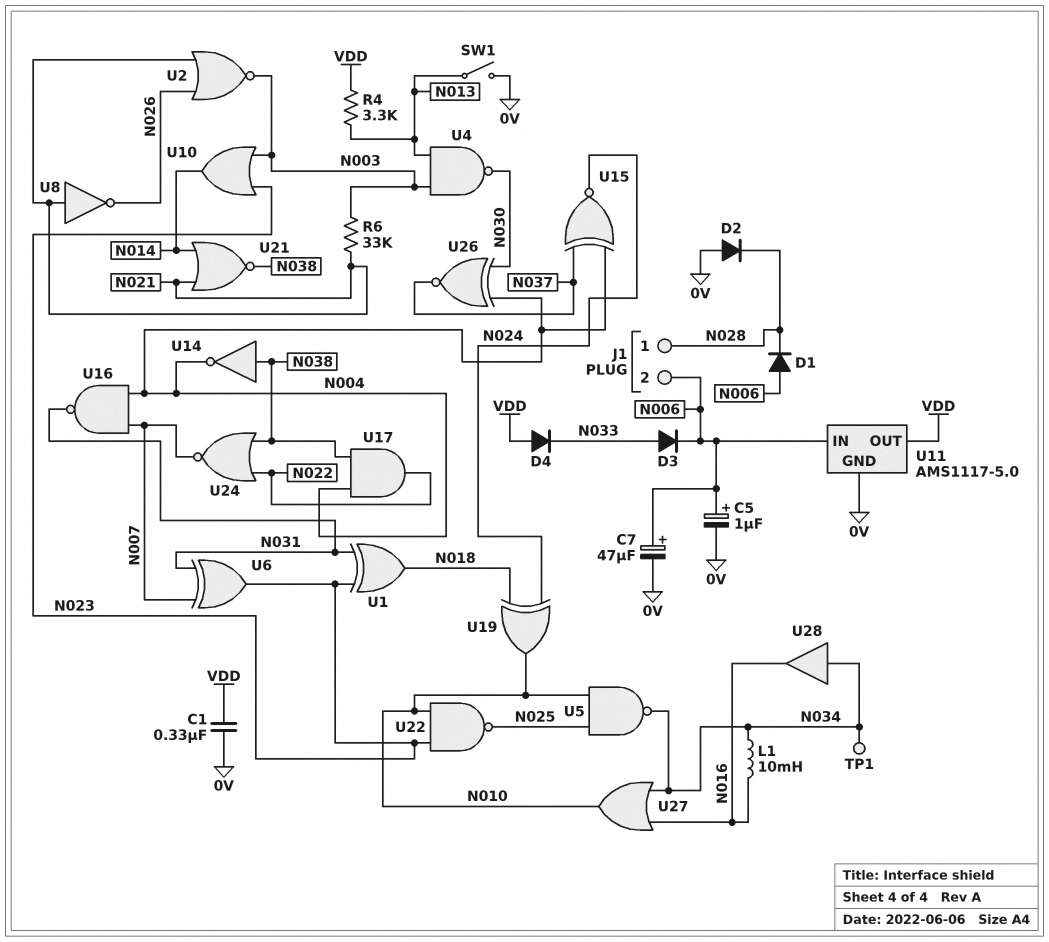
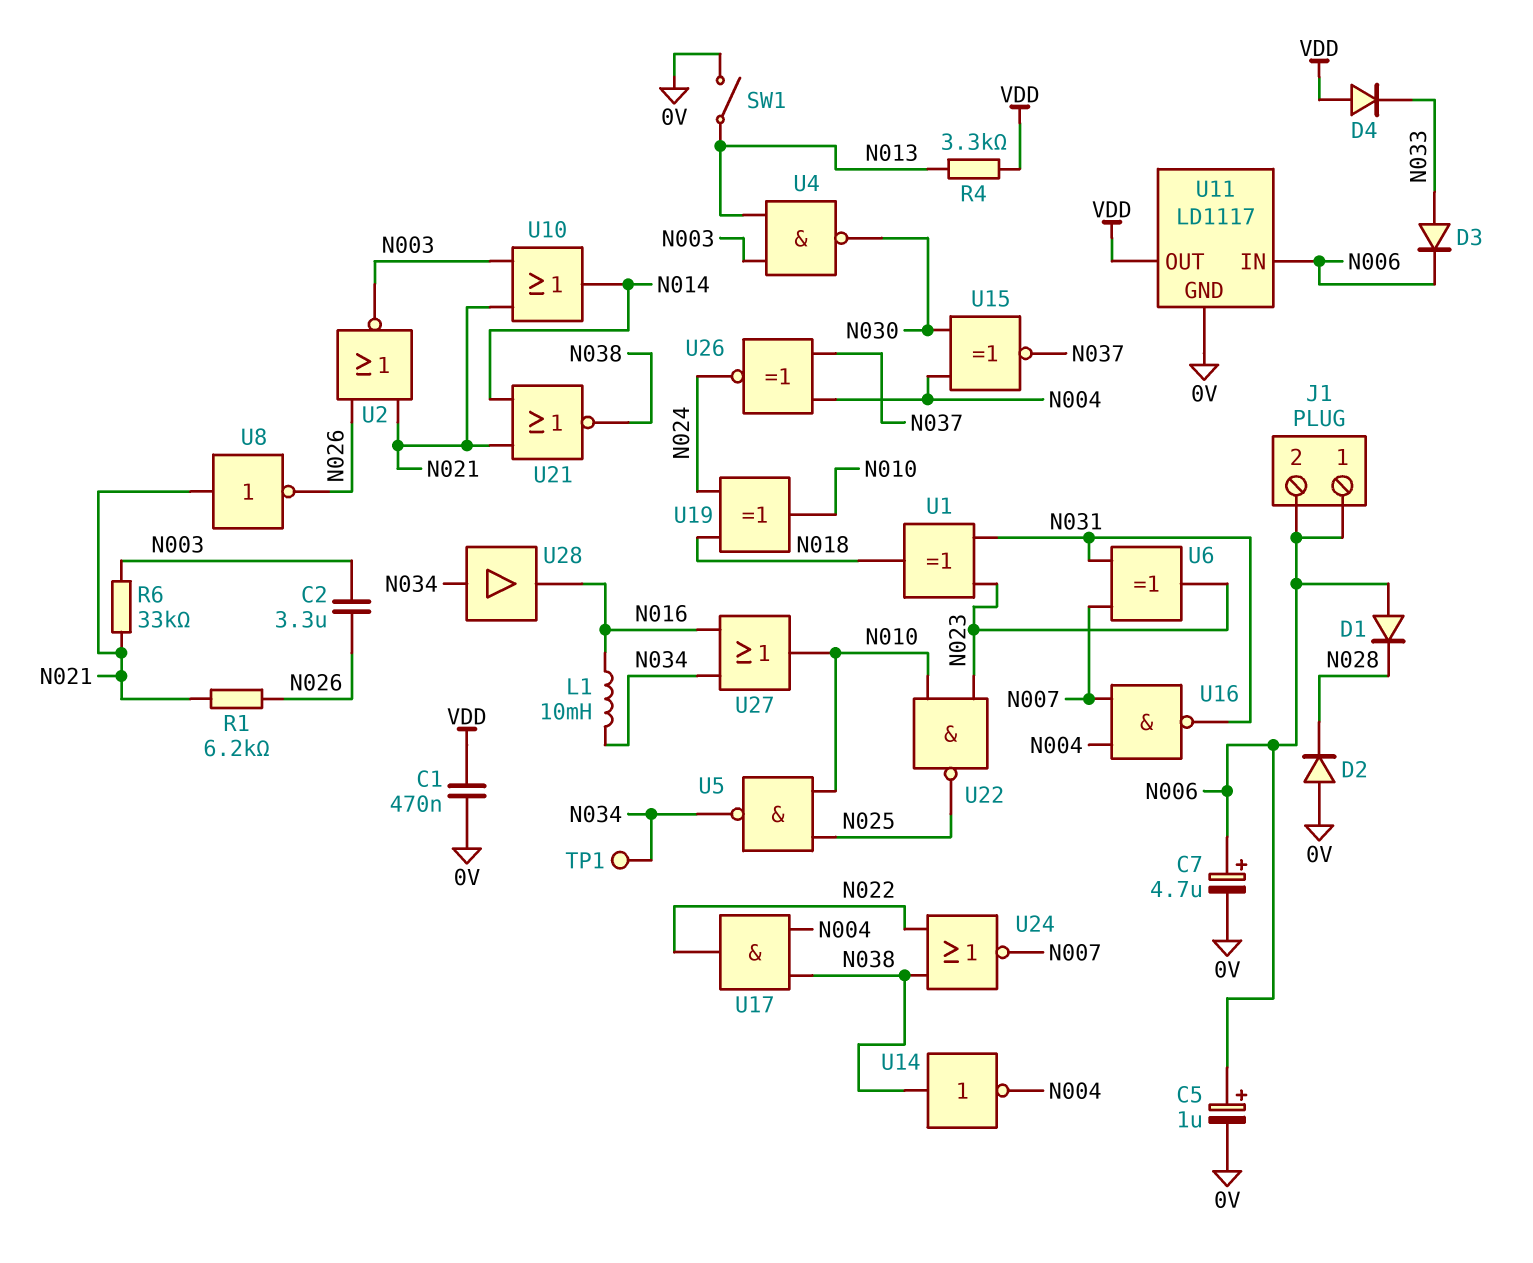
C1: 330nF (0V, VDD) -> 470nF (0V, VDD)
C2: none -> 3.3uF (N003, N026)
C7: 47uF (plus N006, minus 0V) -> 4.7uF (plus N006, minus 0V)
J1 pin 1: N028 -> N006
R1: none -> 6.2k (N021, N026)
U10: OR (in N003, in N023, out N014) -> OR (in N003, in N021, out N014)
U11: AMS1117-5.0 -> LD1117
U15: XNOR (in N004, in N037, out N024) -> XNOR (in N004, in N030, out N037)
U26: XNOR (in N004, in N030, out N037) -> XNOR (in N004, in N037, out N024)

